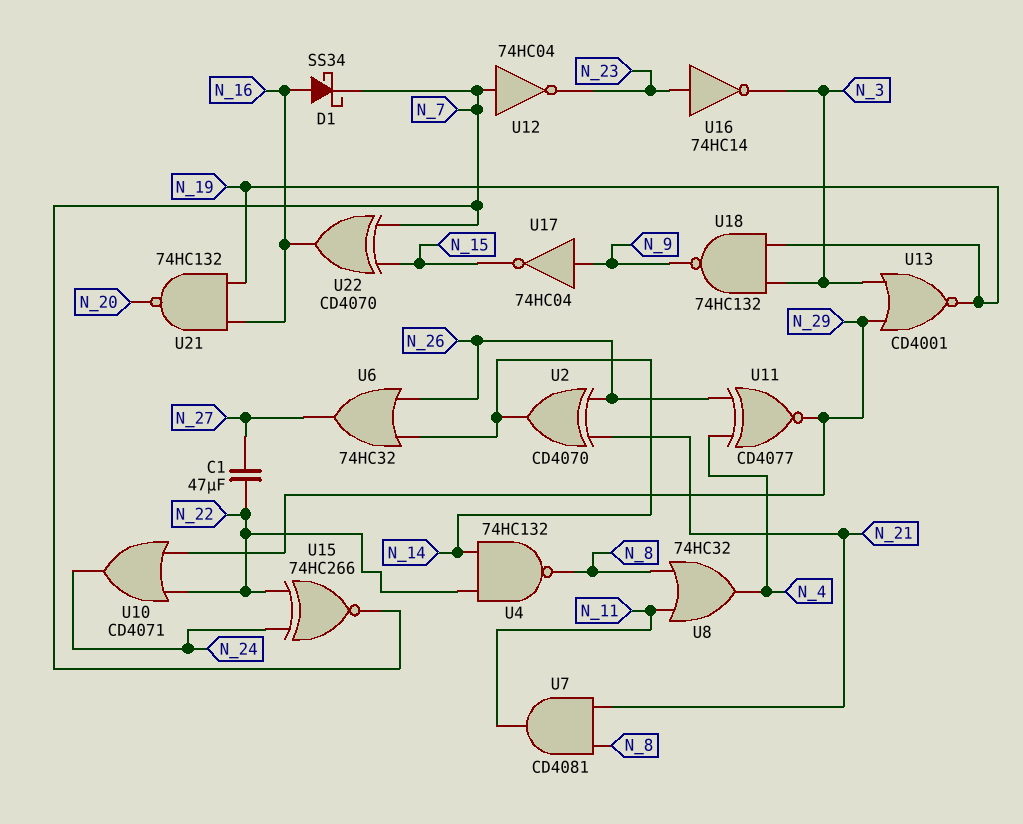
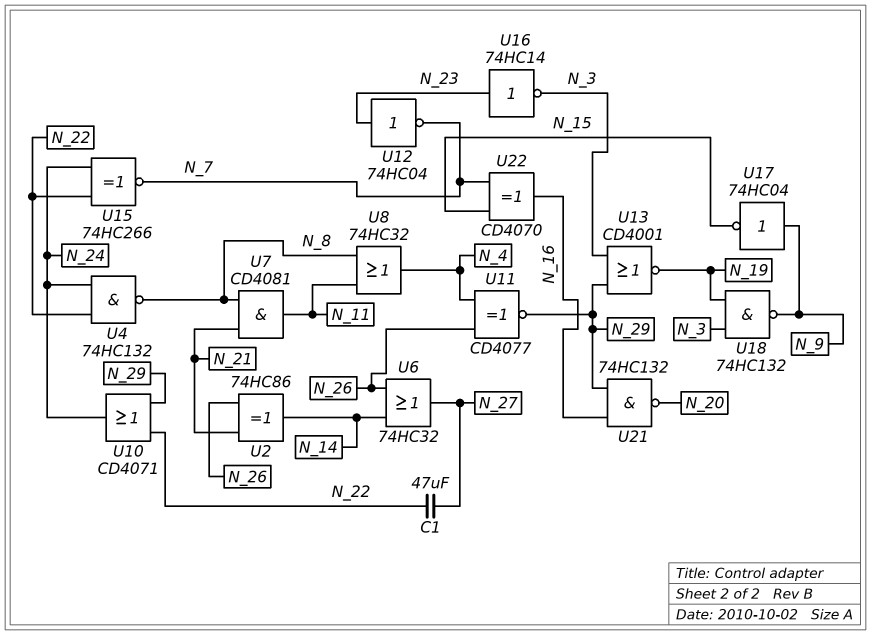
D1: schottky SS34 (A N_16, K N_7) -> none
U2: XOR CD4070 (in N_21, in N_26, out N_14) -> XOR 74HC86 (in N_21, in N_26, out N_14)
U4: NAND 74HC132 (in N_14, in N_22, out N_8) -> NAND 74HC132 (in N_22, in N_24, out N_8)
U12: NOT 74HC04 (in N_7, out N_23) -> NOT 74HC04 (in N_23, out N_7)
U21: NAND 74HC132 (in N_16, in N_19, out N_20) -> NAND 74HC132 (in N_16, in N_29, out N_20)

